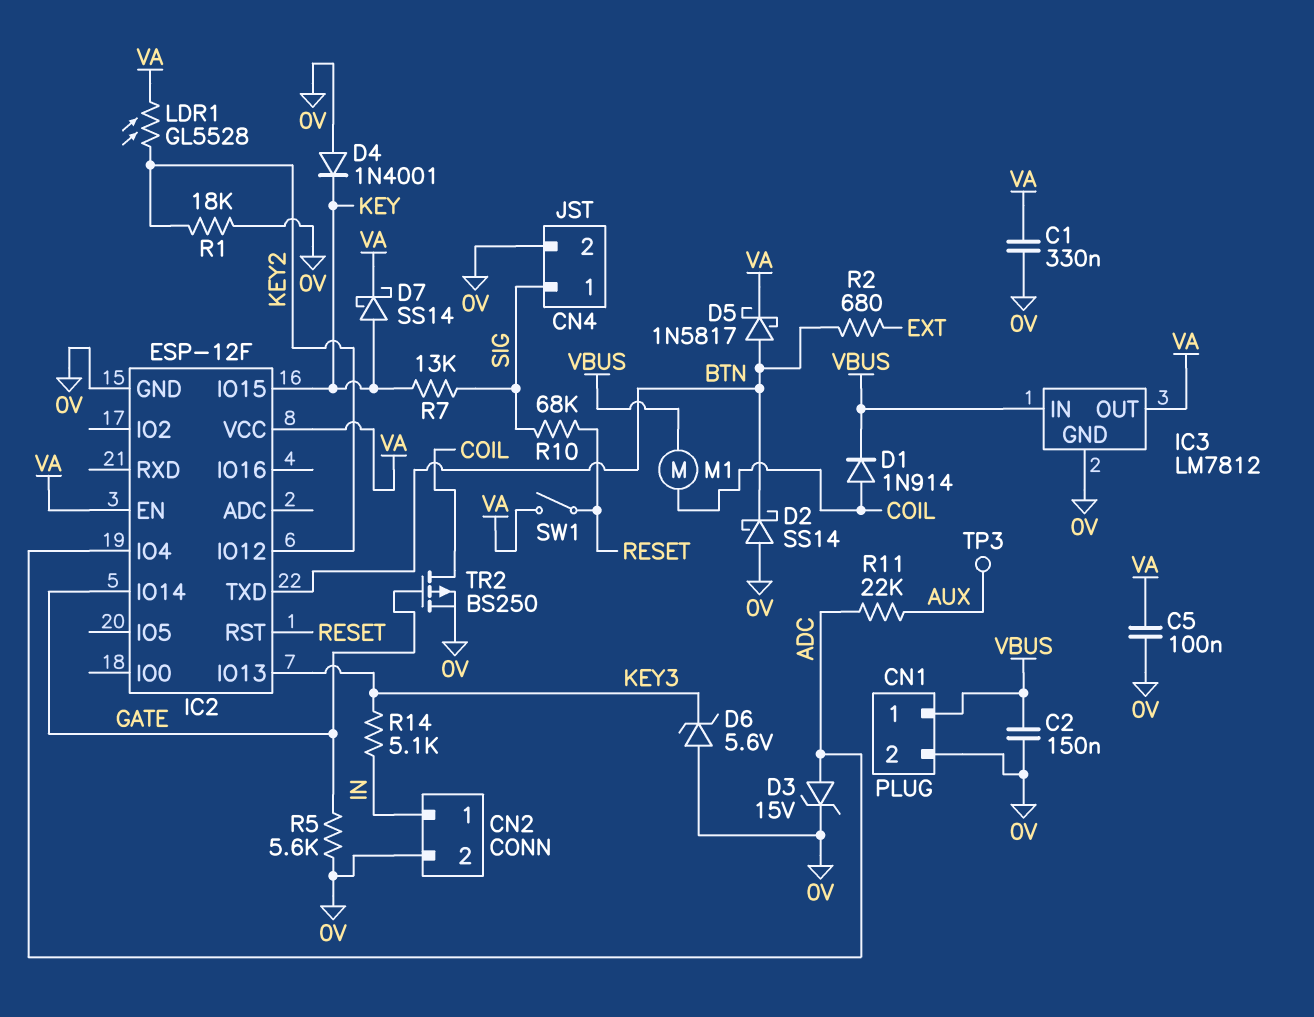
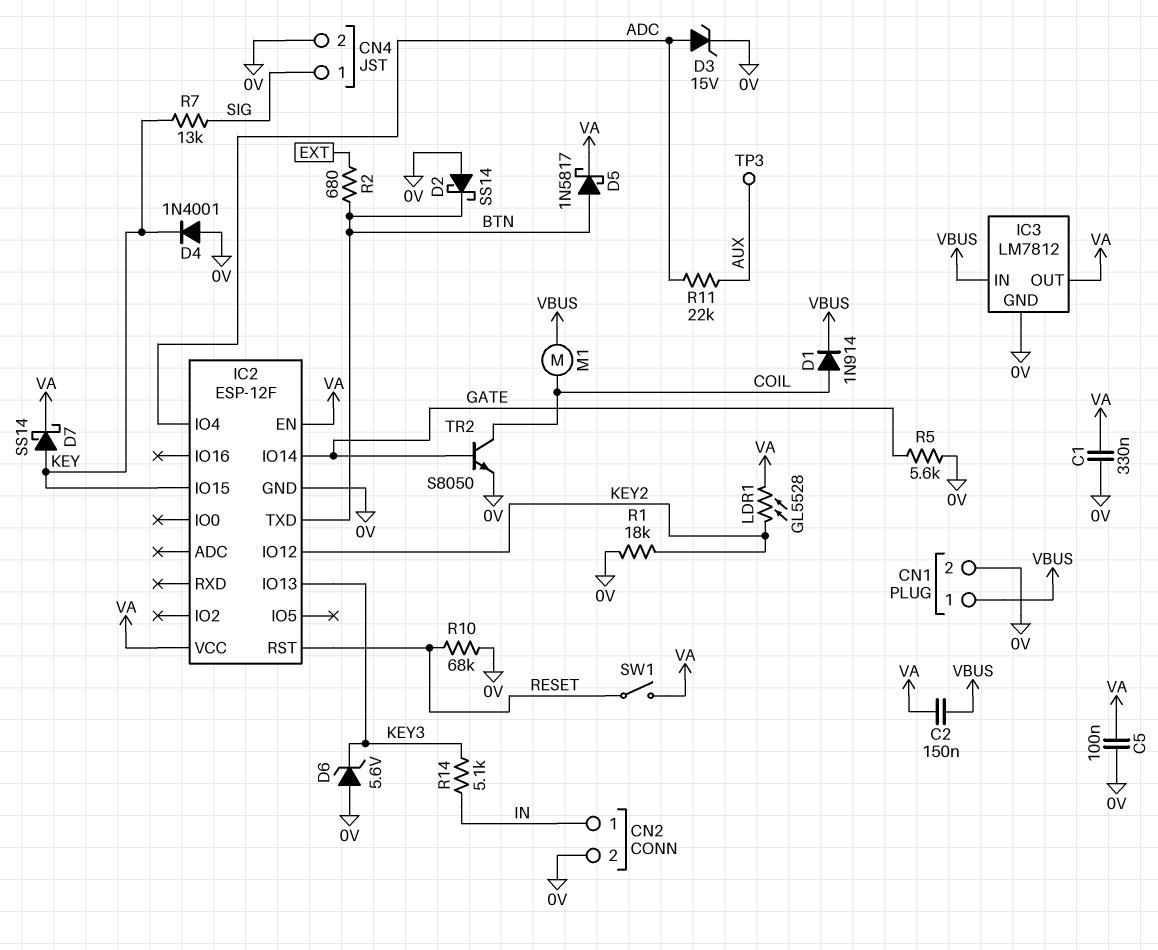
C2: 150nF (0V, VBUS) -> 150nF (VA, VBUS)
R10: 68k (RESET, SIG) -> 68k (0V, RESET)
TR2: PMOS BS250 (G GATE, D COIL, S 0V) -> NPN S8050 (B GATE, C COIL, E 0V)

